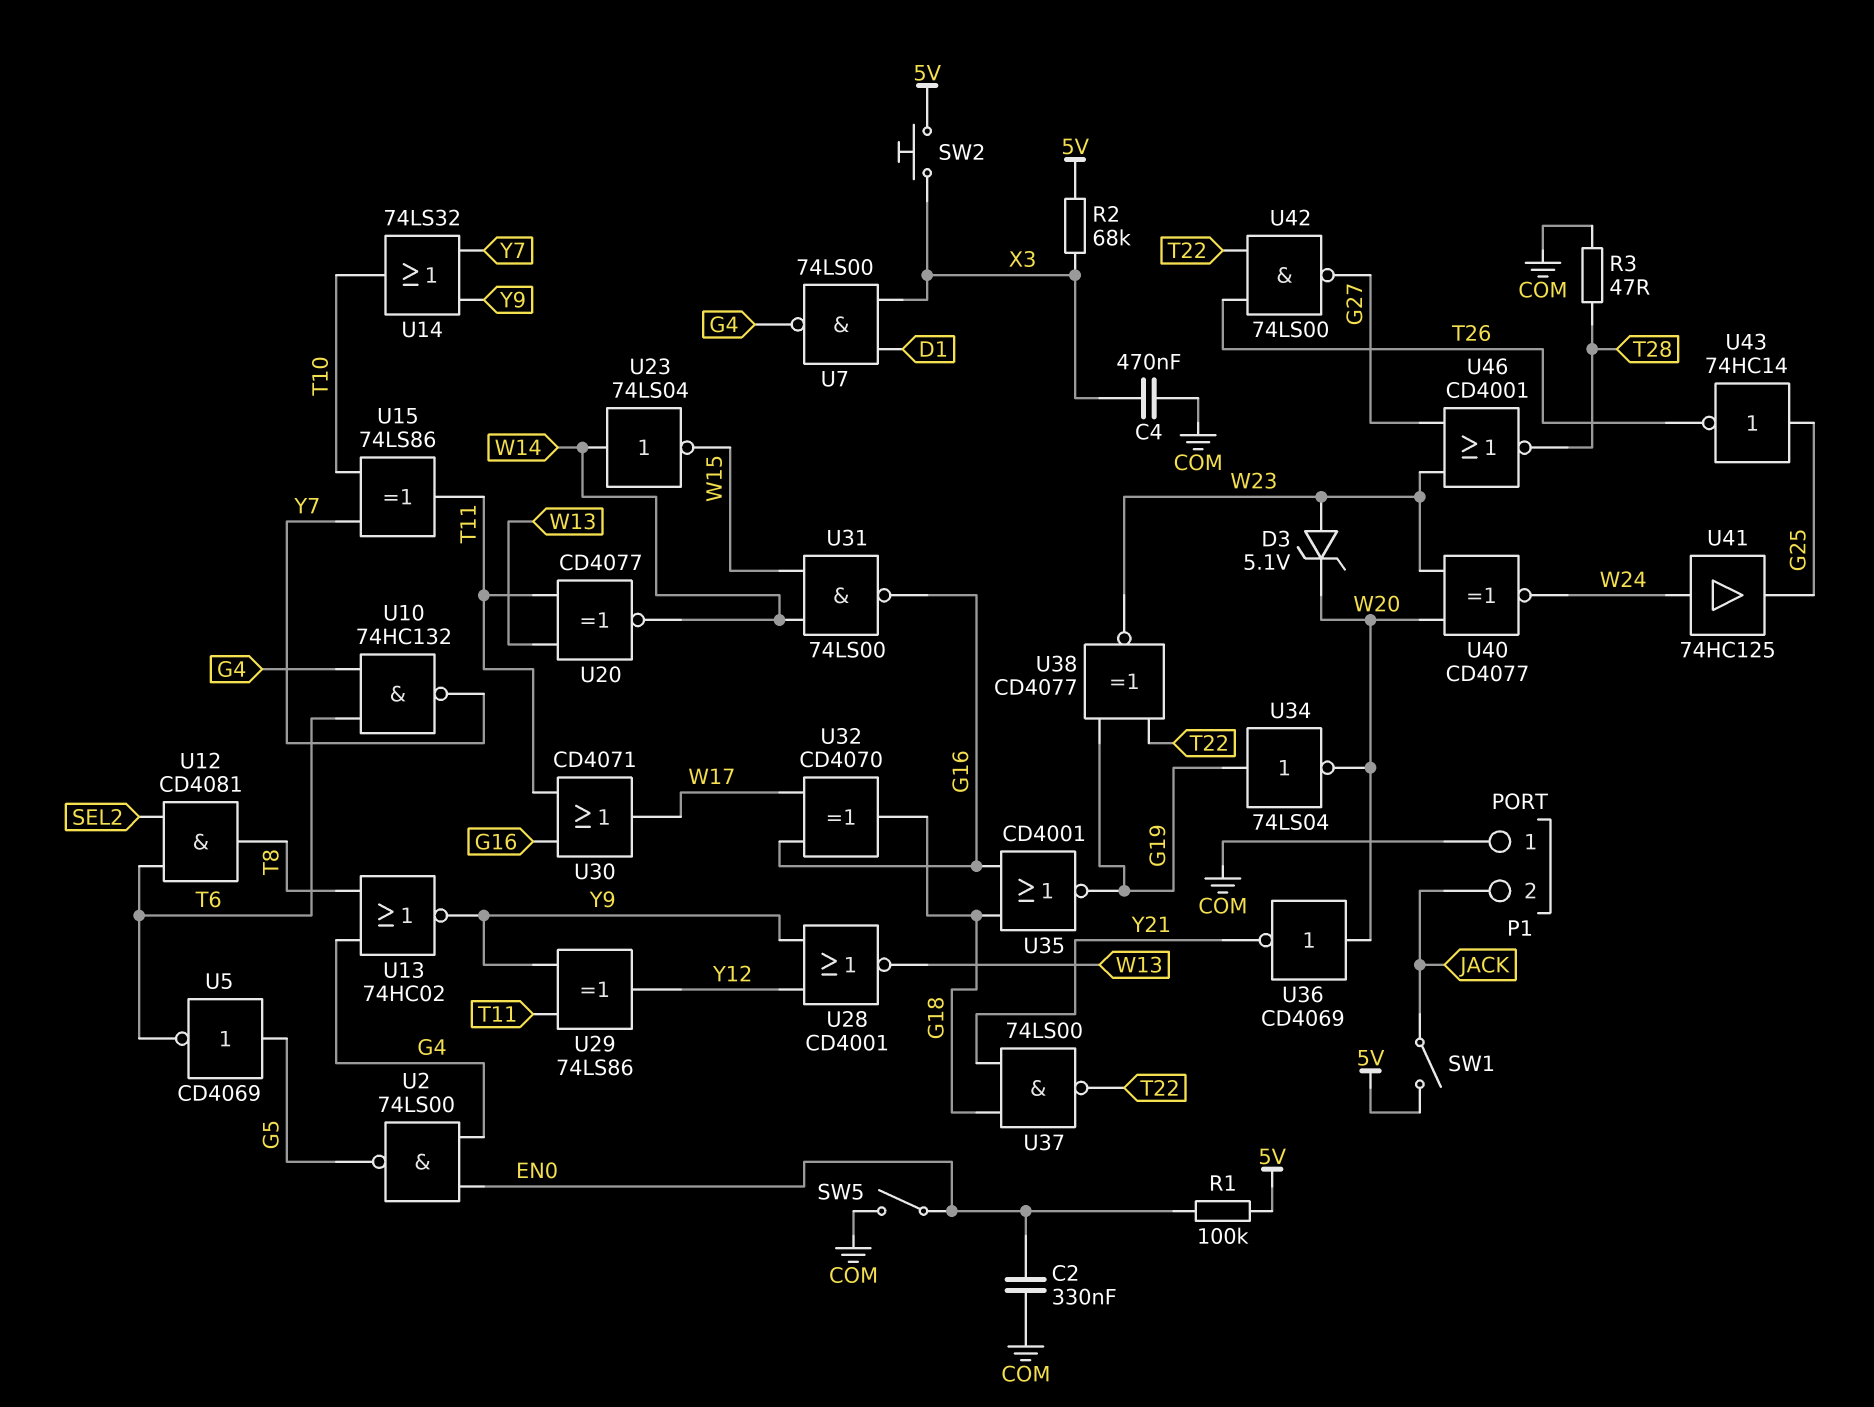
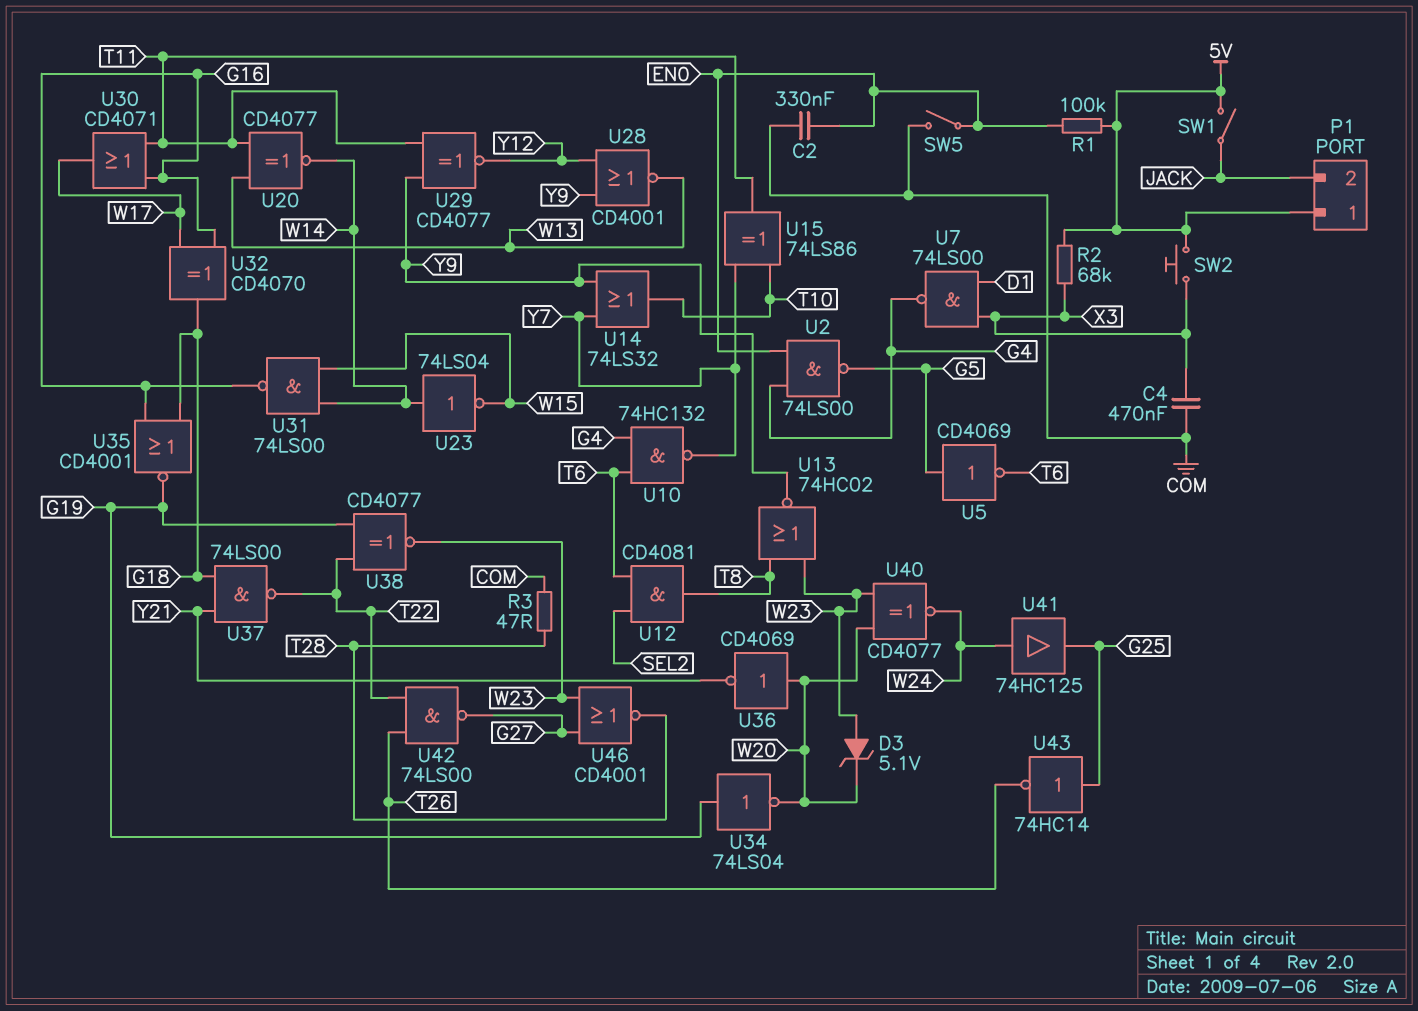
P1 pin 1: COM -> 5V
U13: NOR 74HC02 (in G4, in T8, out Y9) -> NOR 74HC02 (in T8, in W23, out Y9)
U29: XOR 74LS86 (in T11, in Y9, out Y12) -> XNOR CD4077 (in T11, in Y9, out Y12)

